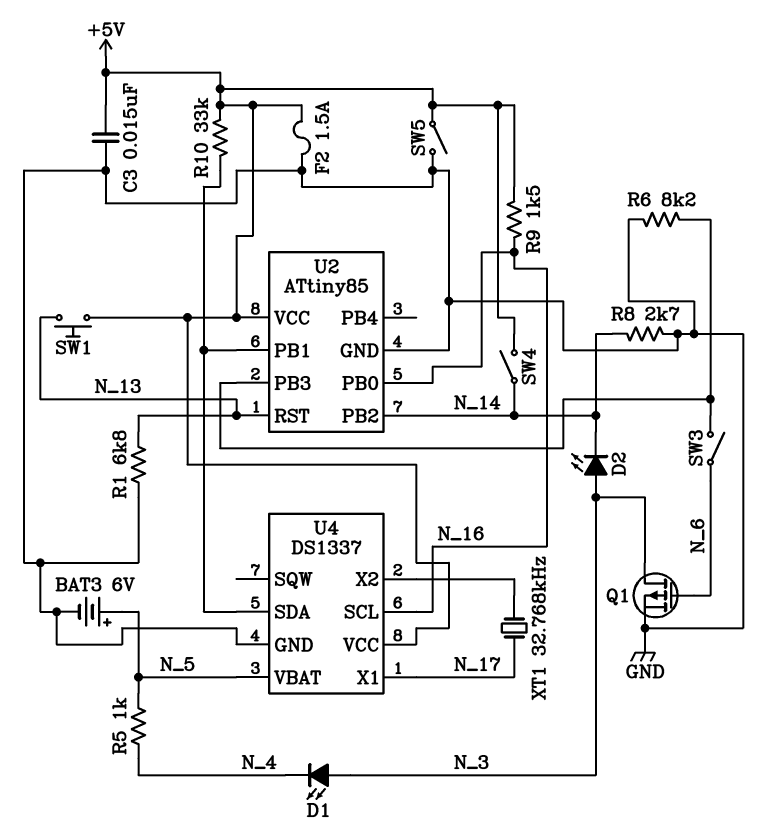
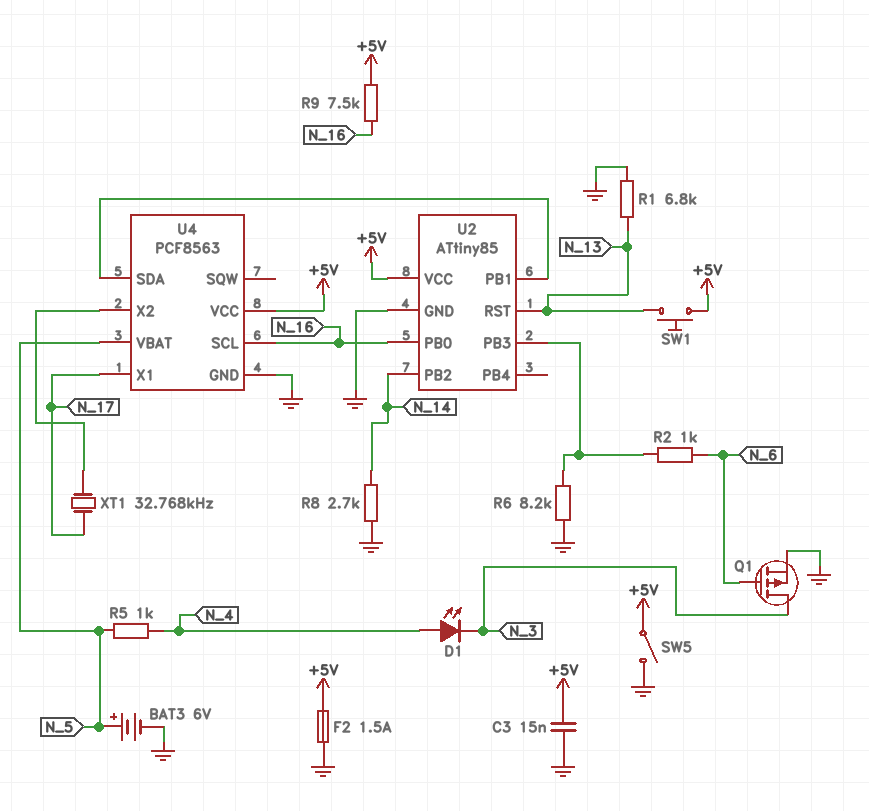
D1: LED (A N_3, K N_4) -> LED (A N_4, K N_3)
D2: LED (A N_3, K N_14) -> none
R2: none -> 1k (N_6, U2/PB3)
R9: 1.5k (+5V, N_16) -> 7.5k (+5V, N_16)
R10: 33k (+5V, U2/PB1) -> none
SW3: switch (N_6, U2/PB3) -> none
SW4: switch (+5V, N_14) -> none
U4: DS1337 -> PCF8563

